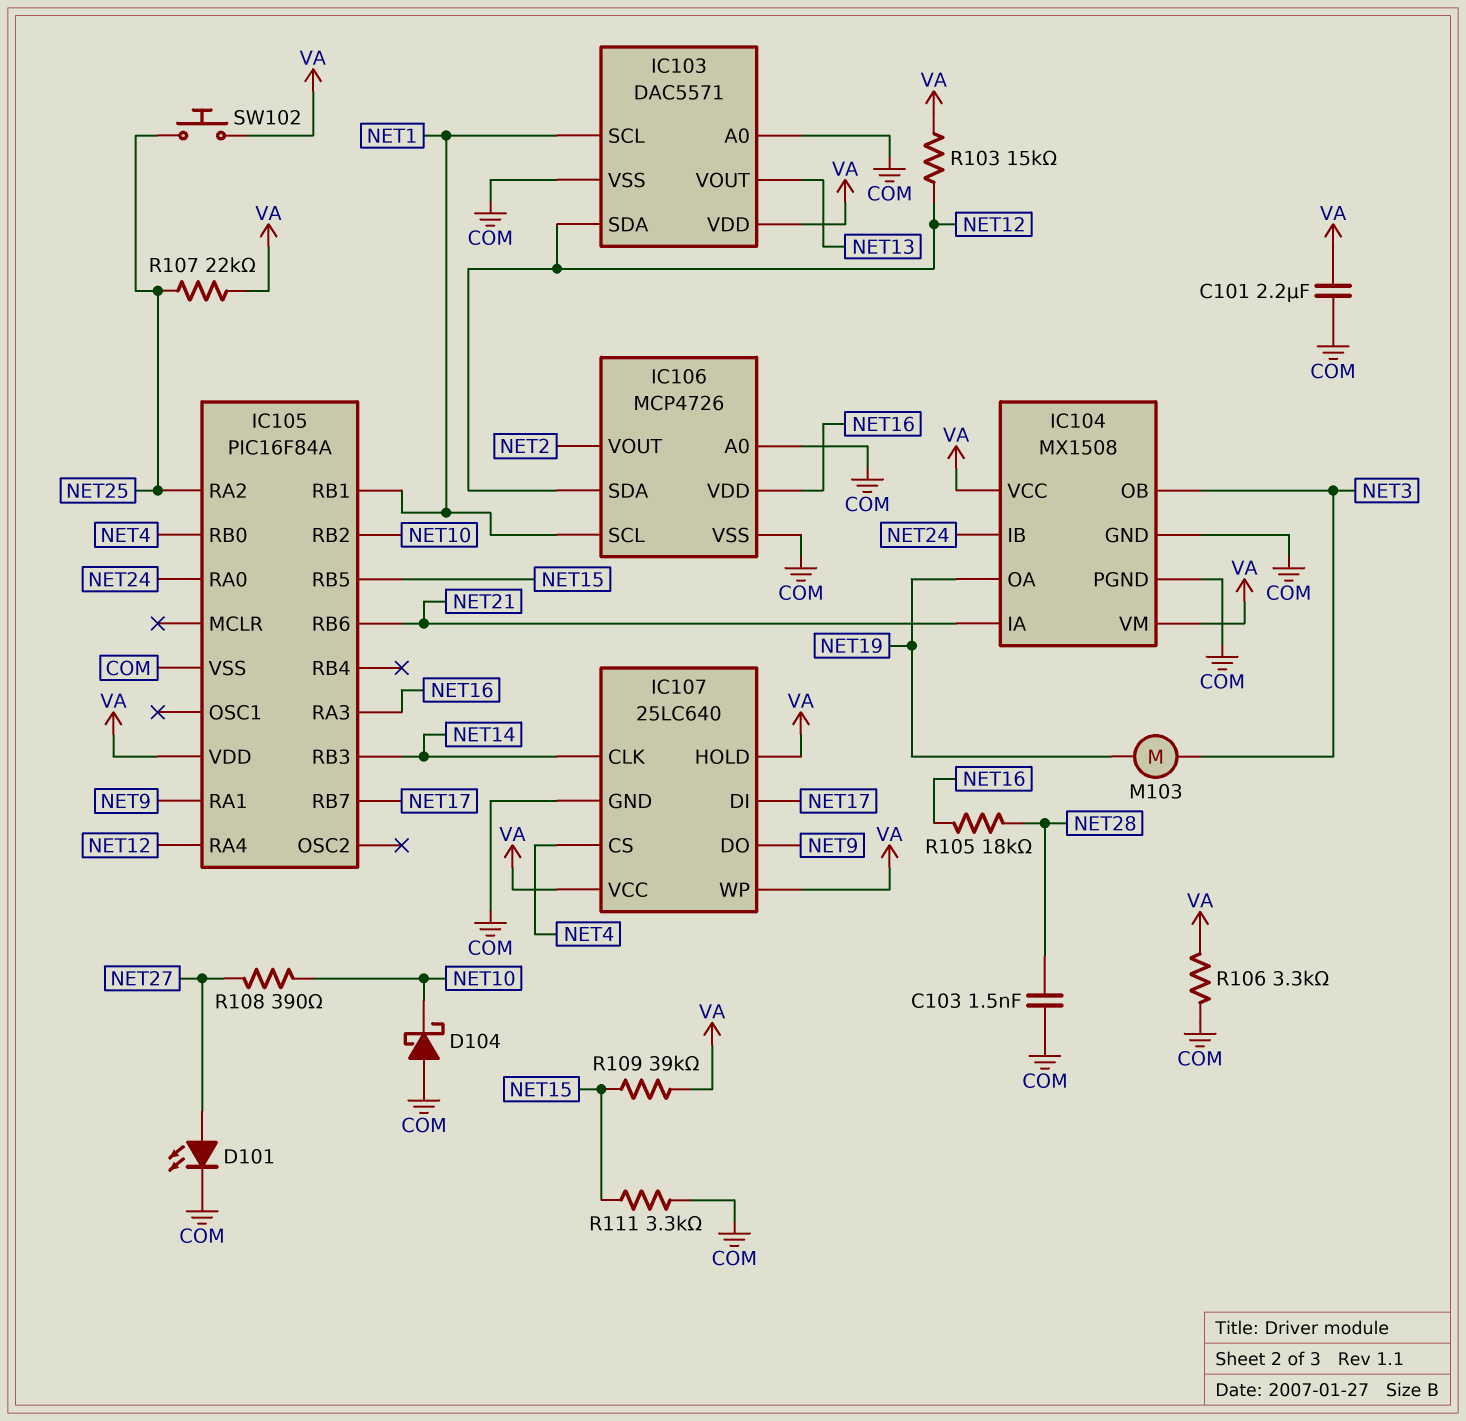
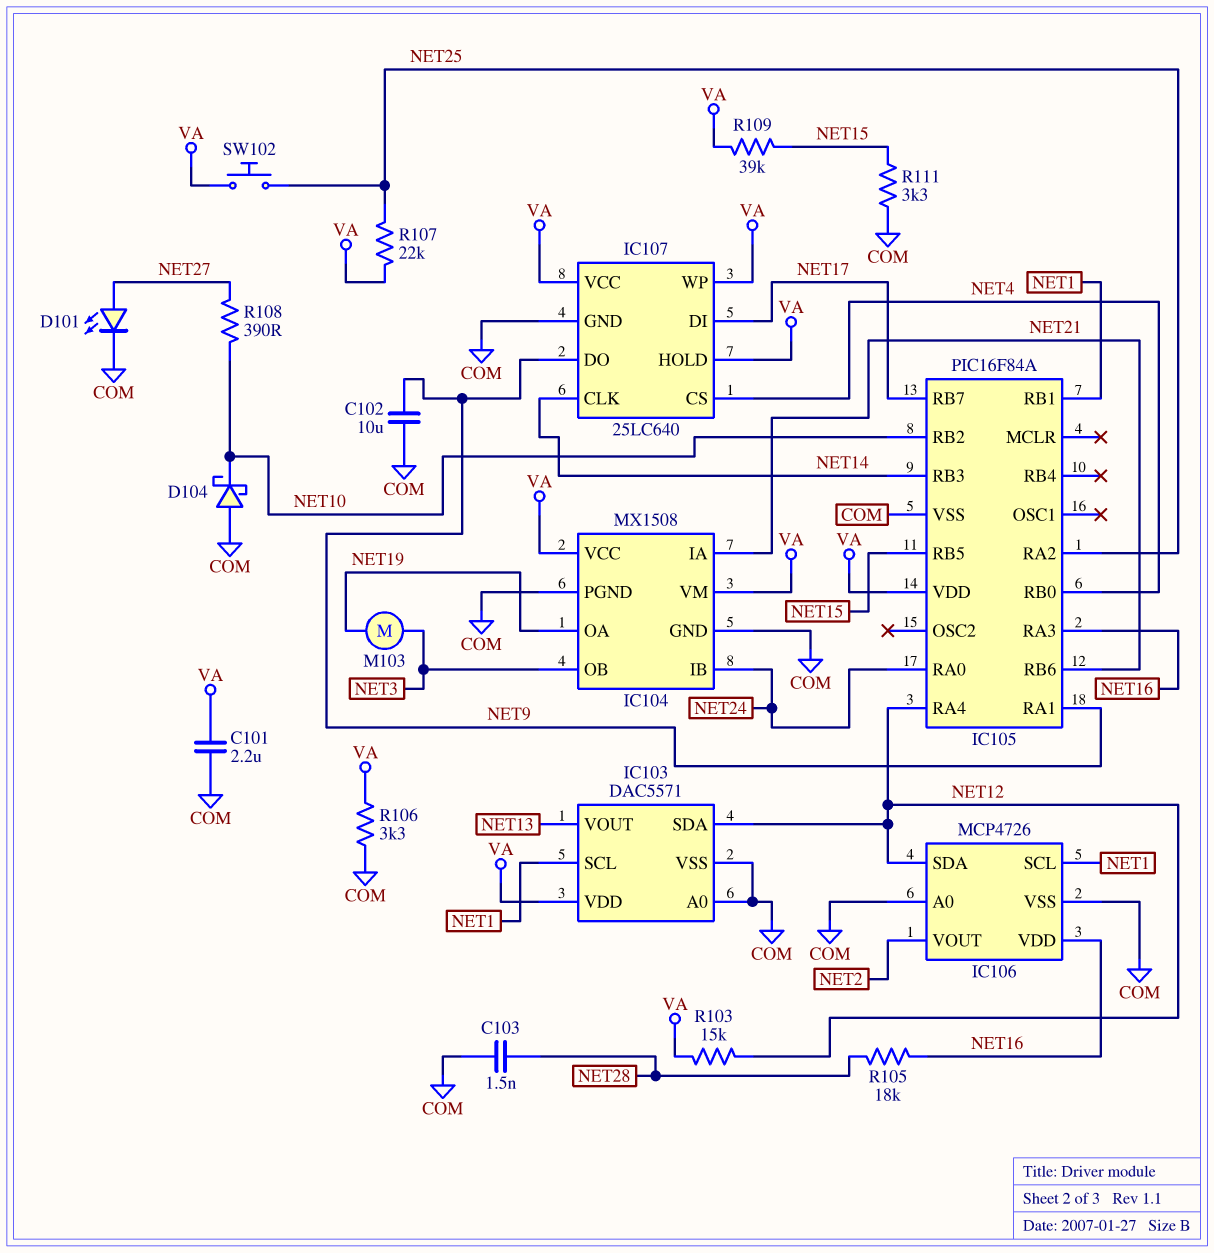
C102: none -> 10uF (COM, NET9)

